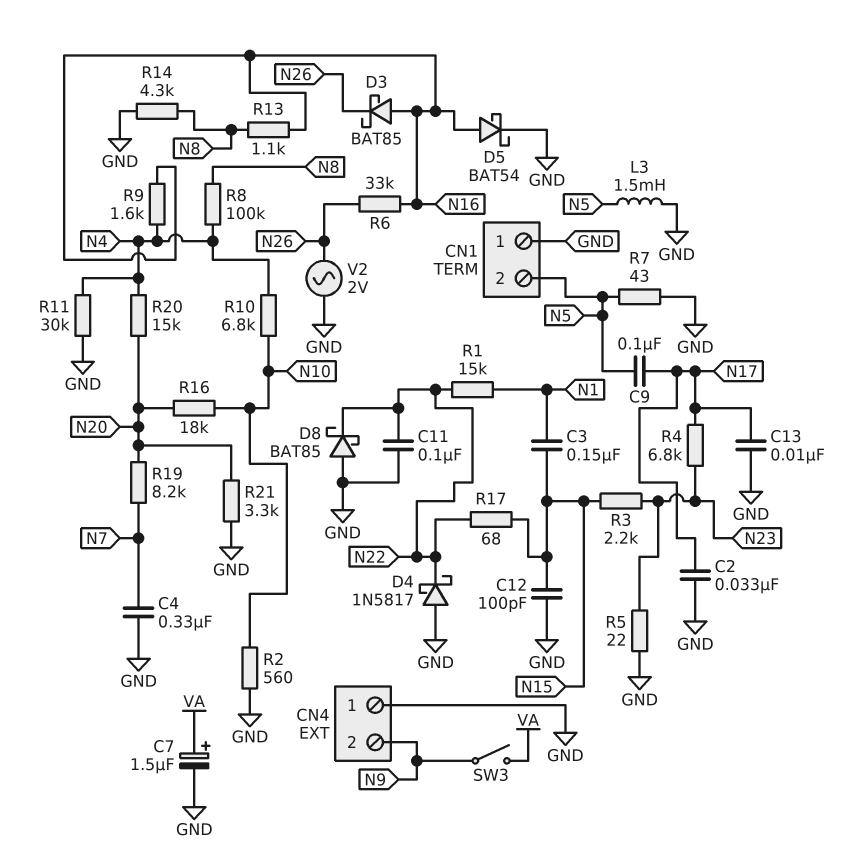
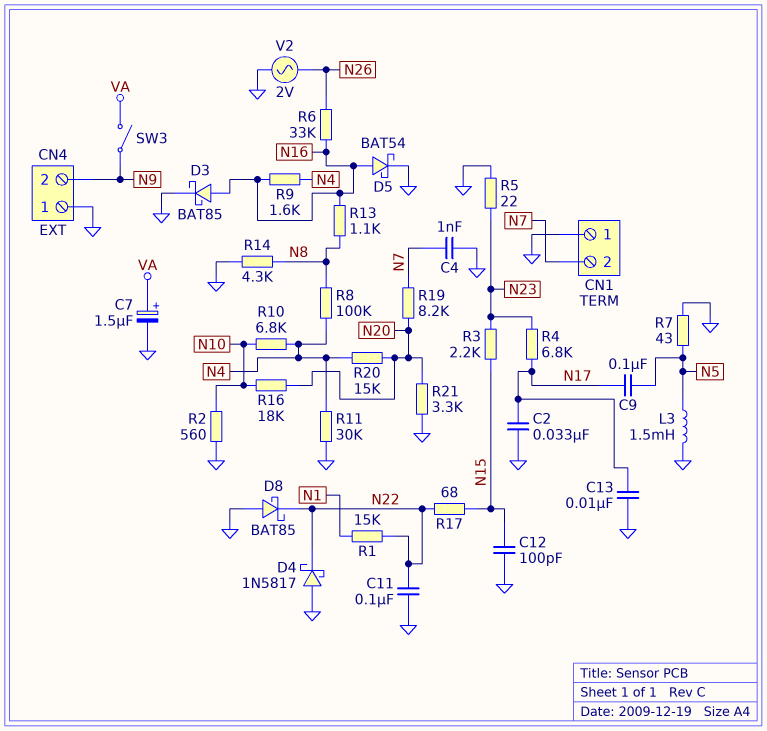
C3: 150nF (N1, N15) -> none
C4: 330nF (GND, N7) -> 1nF (GND, N7)
CN1 pin 2: N5 -> N7
D3: schottky BAT85 (A N16, K N26) -> schottky BAT85 (A N16, K GND)

